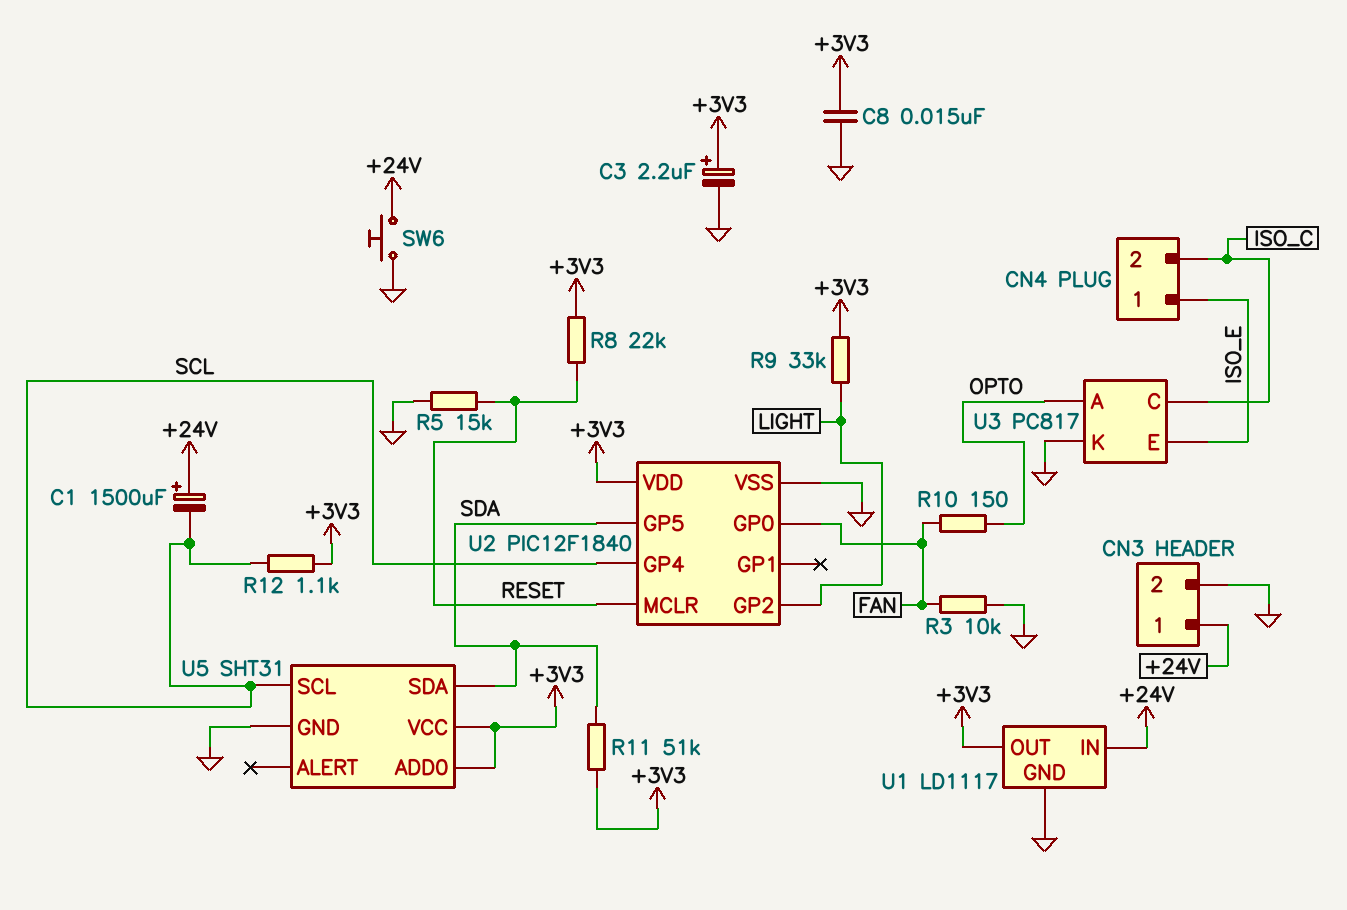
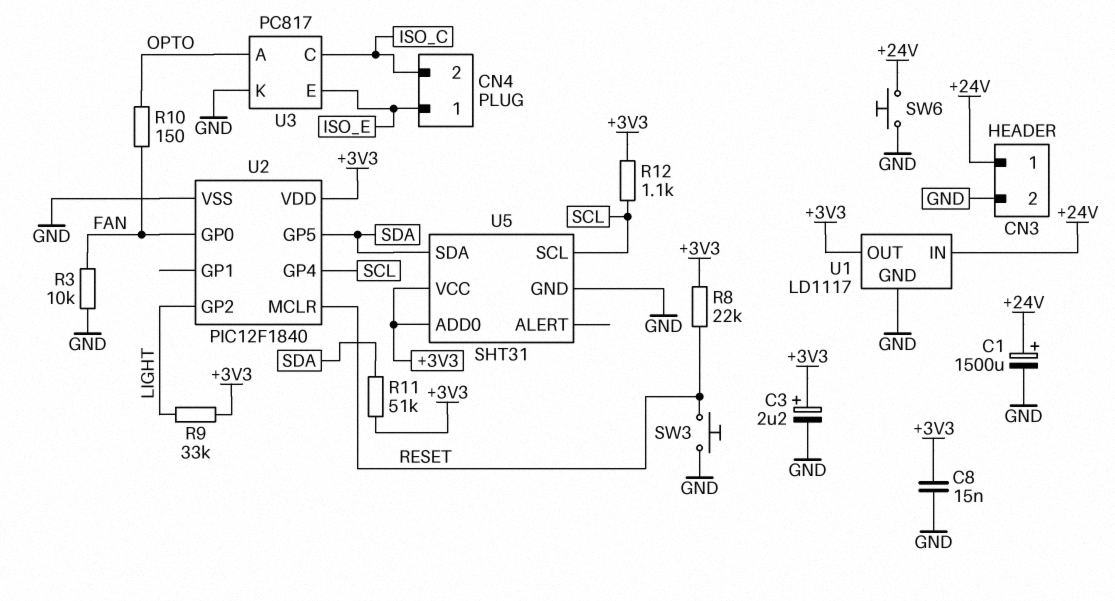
C1: 1500uF (plus +24V, minus SCL) -> 1500uF (plus +24V, minus GND)
R5: 15k (GND, RESET) -> none
SW3: none -> button (GND, RESET)

